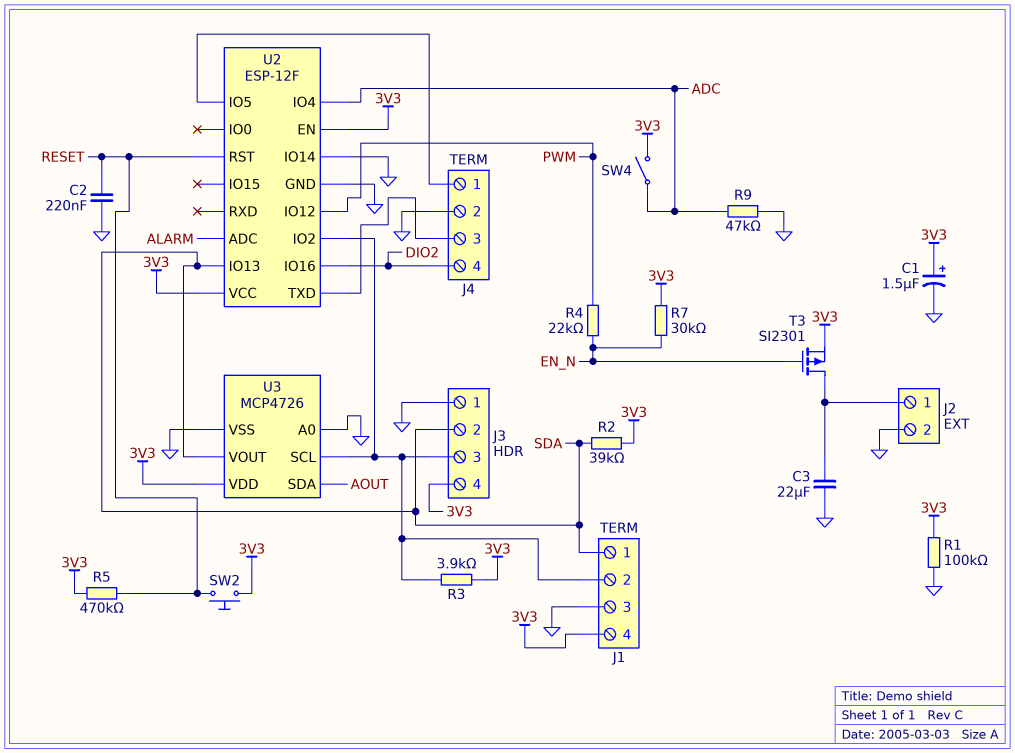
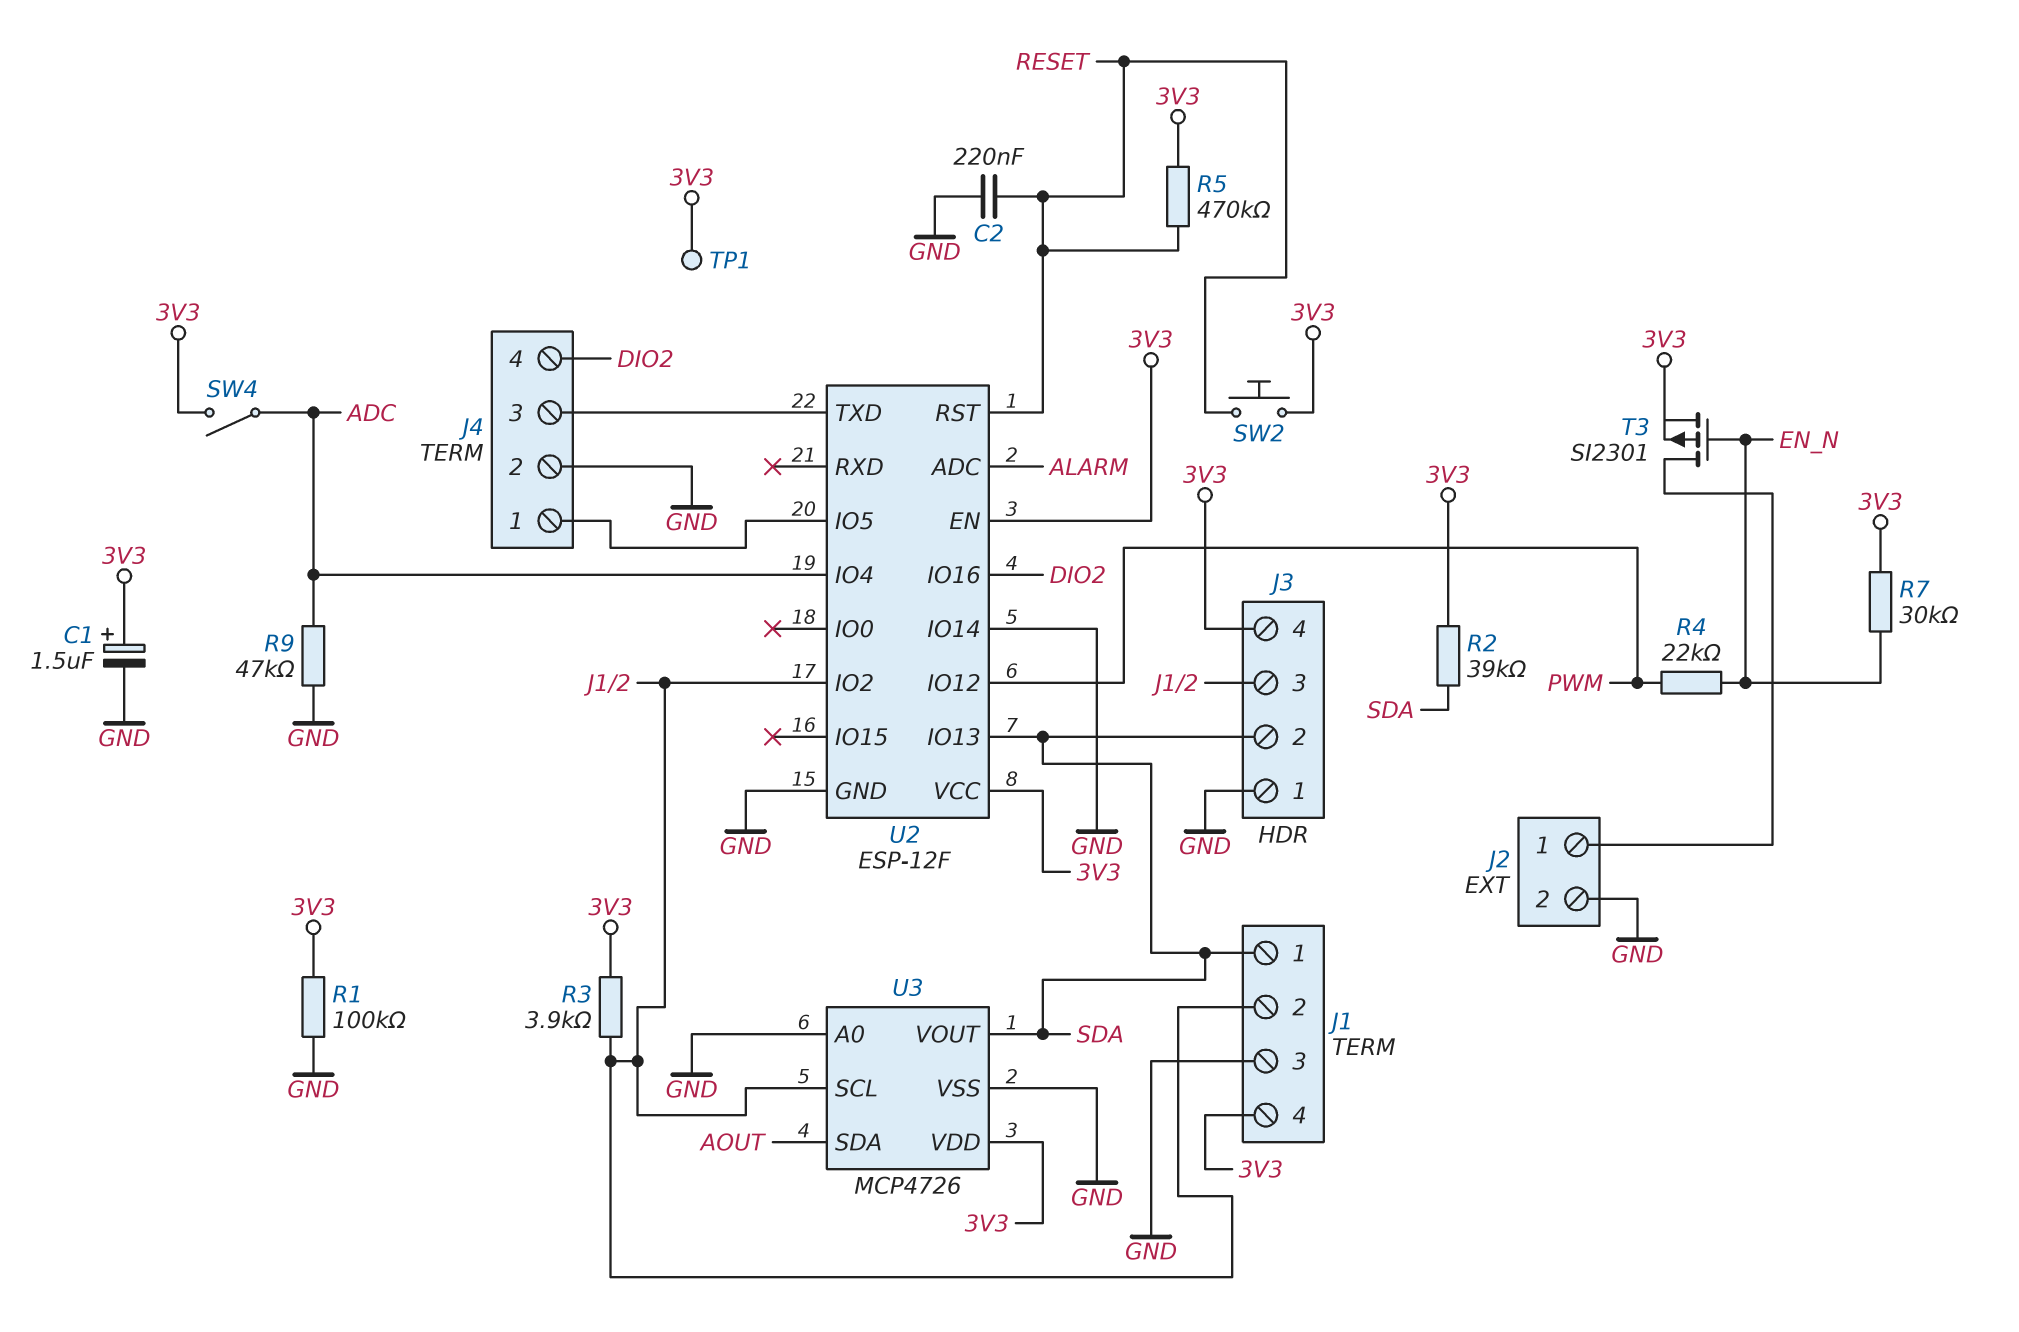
C3: 22uF (GND, J2/1) -> none
TP1: none -> test point (3V3)

